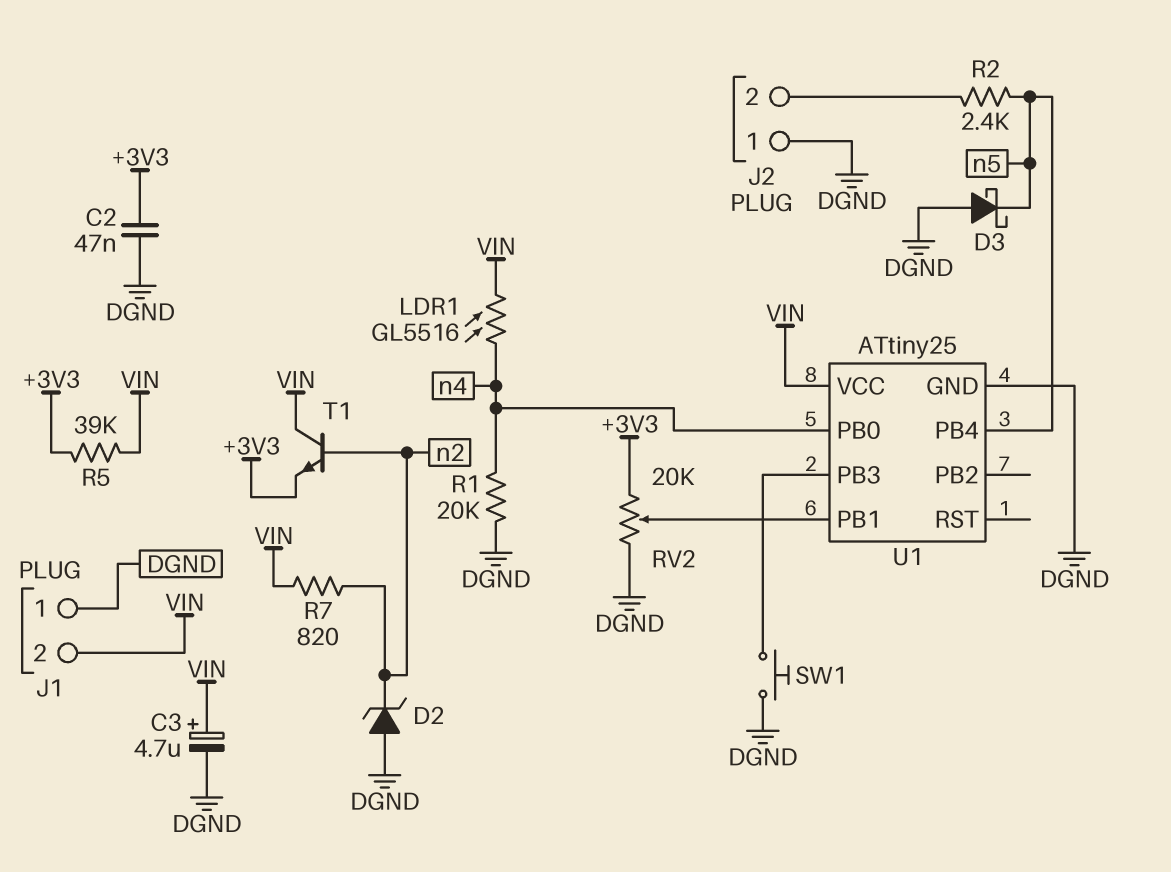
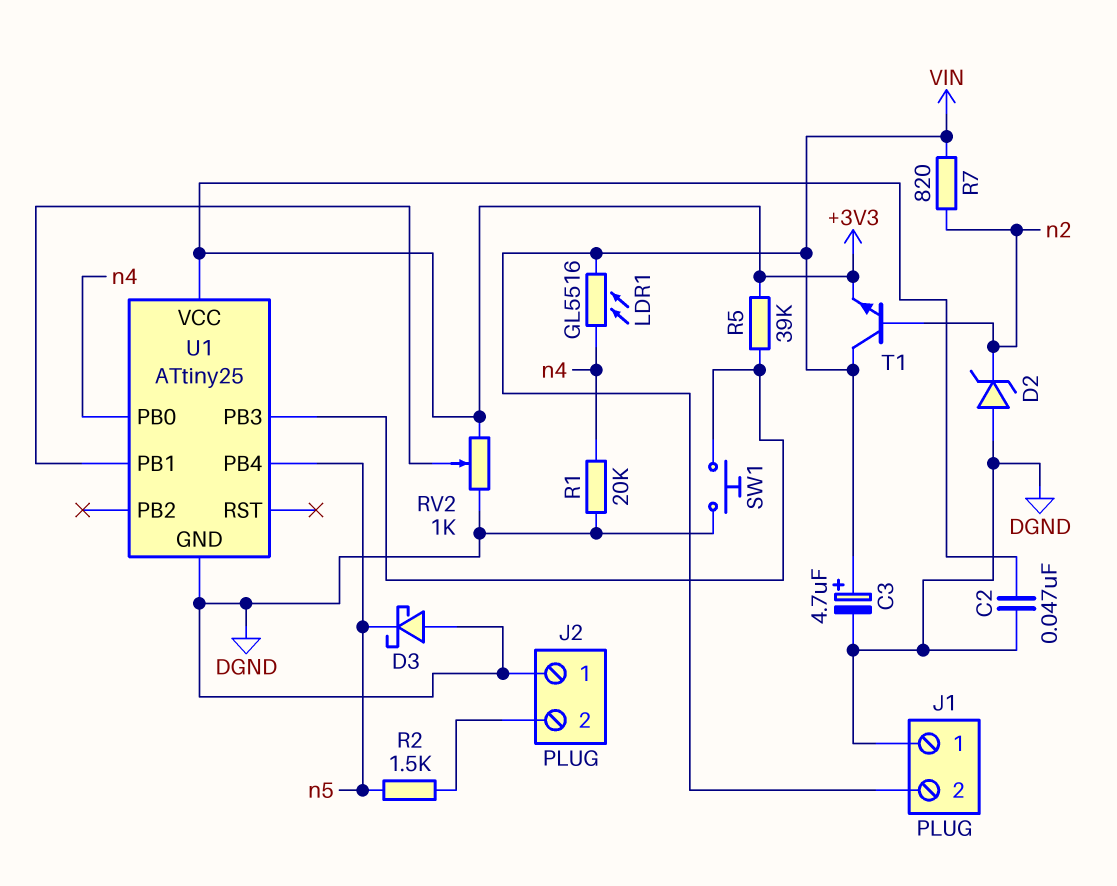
R2: 2.4k (J2/2, n5) -> 1.5k (J2/2, n5)
R5: 39k (+3V3, VIN) -> 39k (+3V3, U1/PB3)
RV2: 20k (+3V3, DGND, wiper U1/PB1) -> 1k (+3V3, DGND, wiper U1/PB1)
U1 pin VCC: VIN -> +3V3

